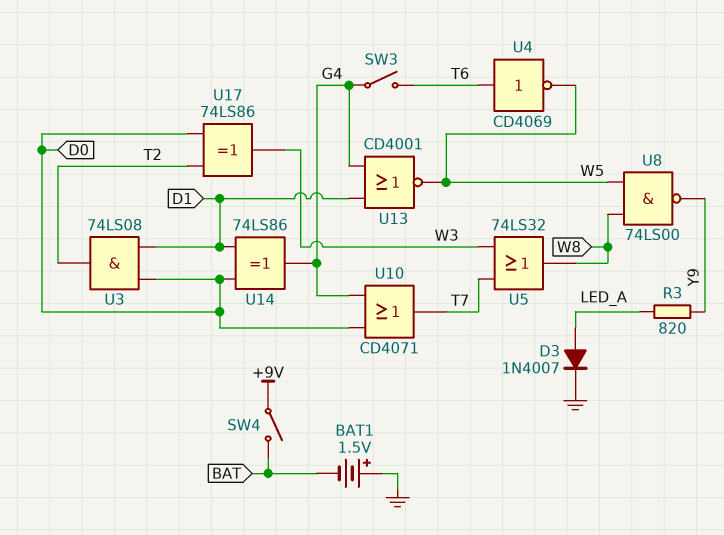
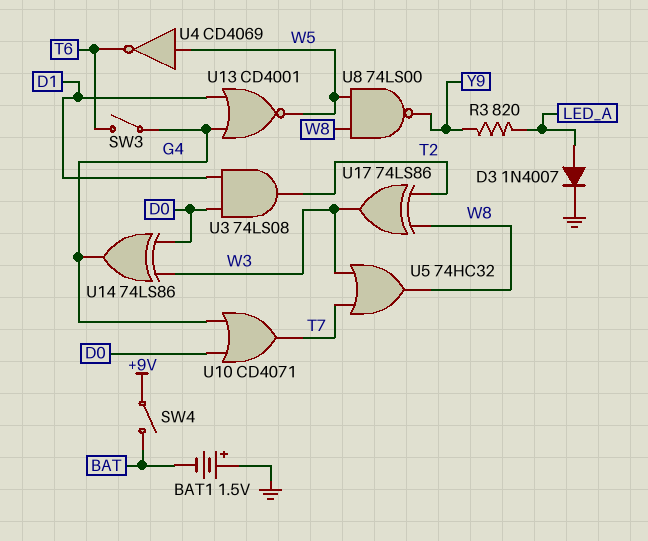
U4: NOT CD4069 (in T6, out W5) -> NOT CD4069 (in W5, out T6)
U5: OR 74LS32 (in T7, in W3, out W8) -> OR 74HC32 (in T7, in W3, out W8)
U14: XOR 74LS86 (in D0, in D1, out G4) -> XOR 74LS86 (in D0, in W3, out G4)
U17: XOR 74LS86 (in D0, in T2, out W3) -> XOR 74LS86 (in T2, in W8, out W3)

